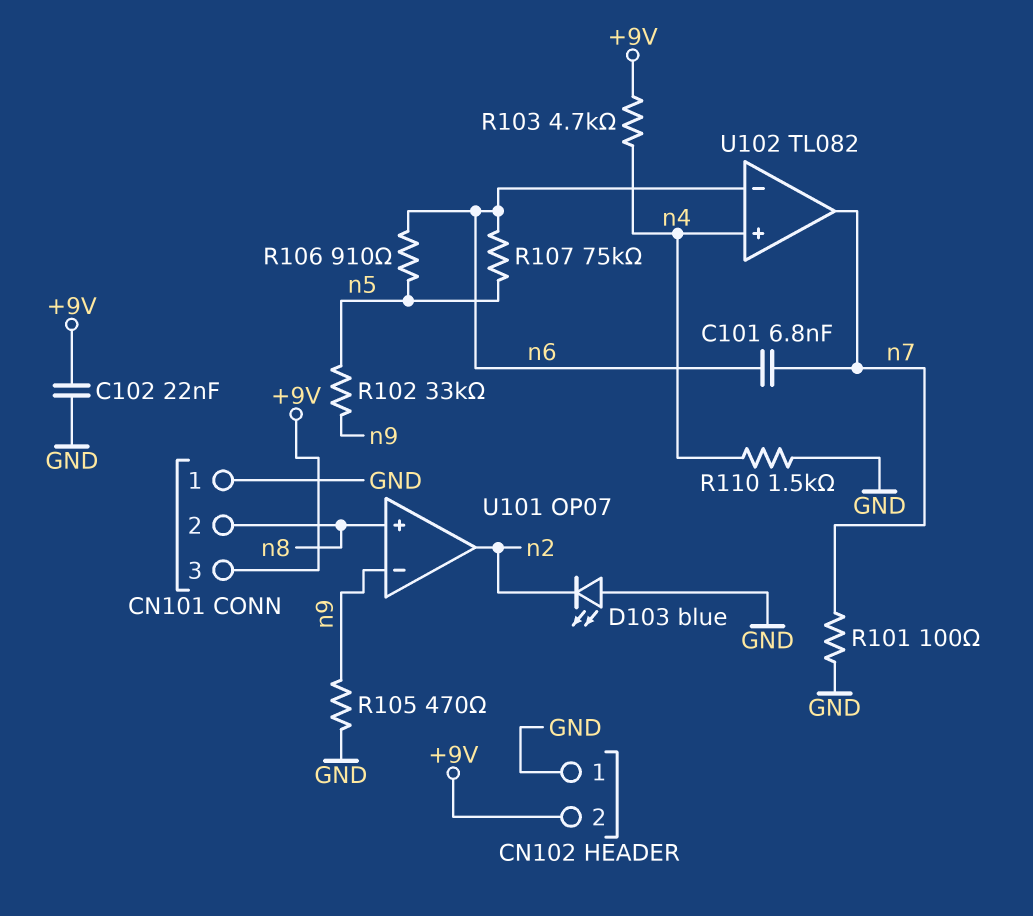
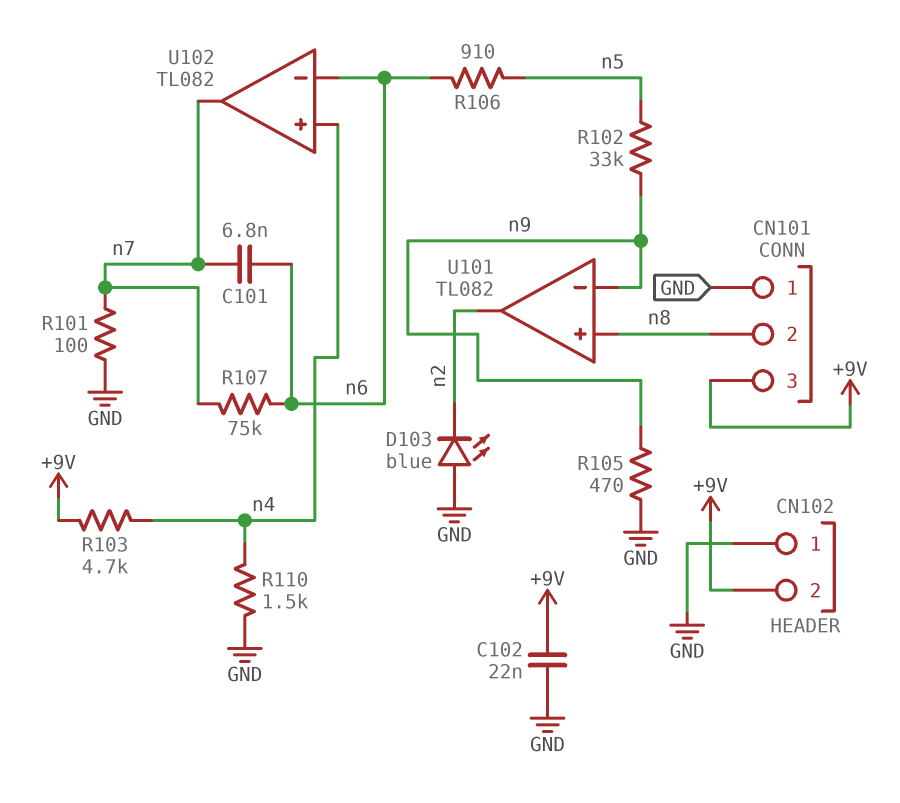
R107: 75k (n5, n6) -> 75k (n6, n7)
U101: OP07 -> TL082

